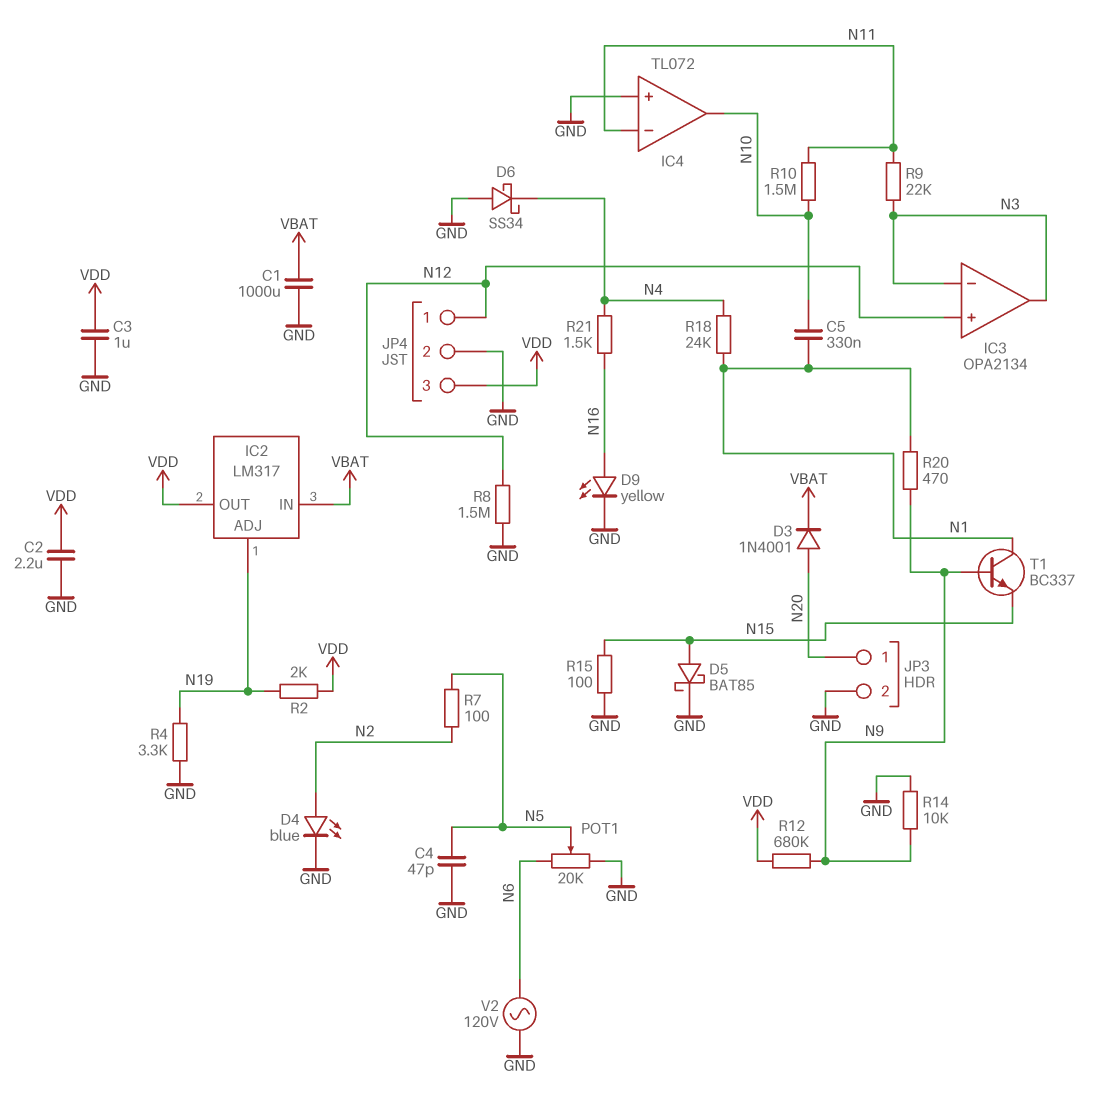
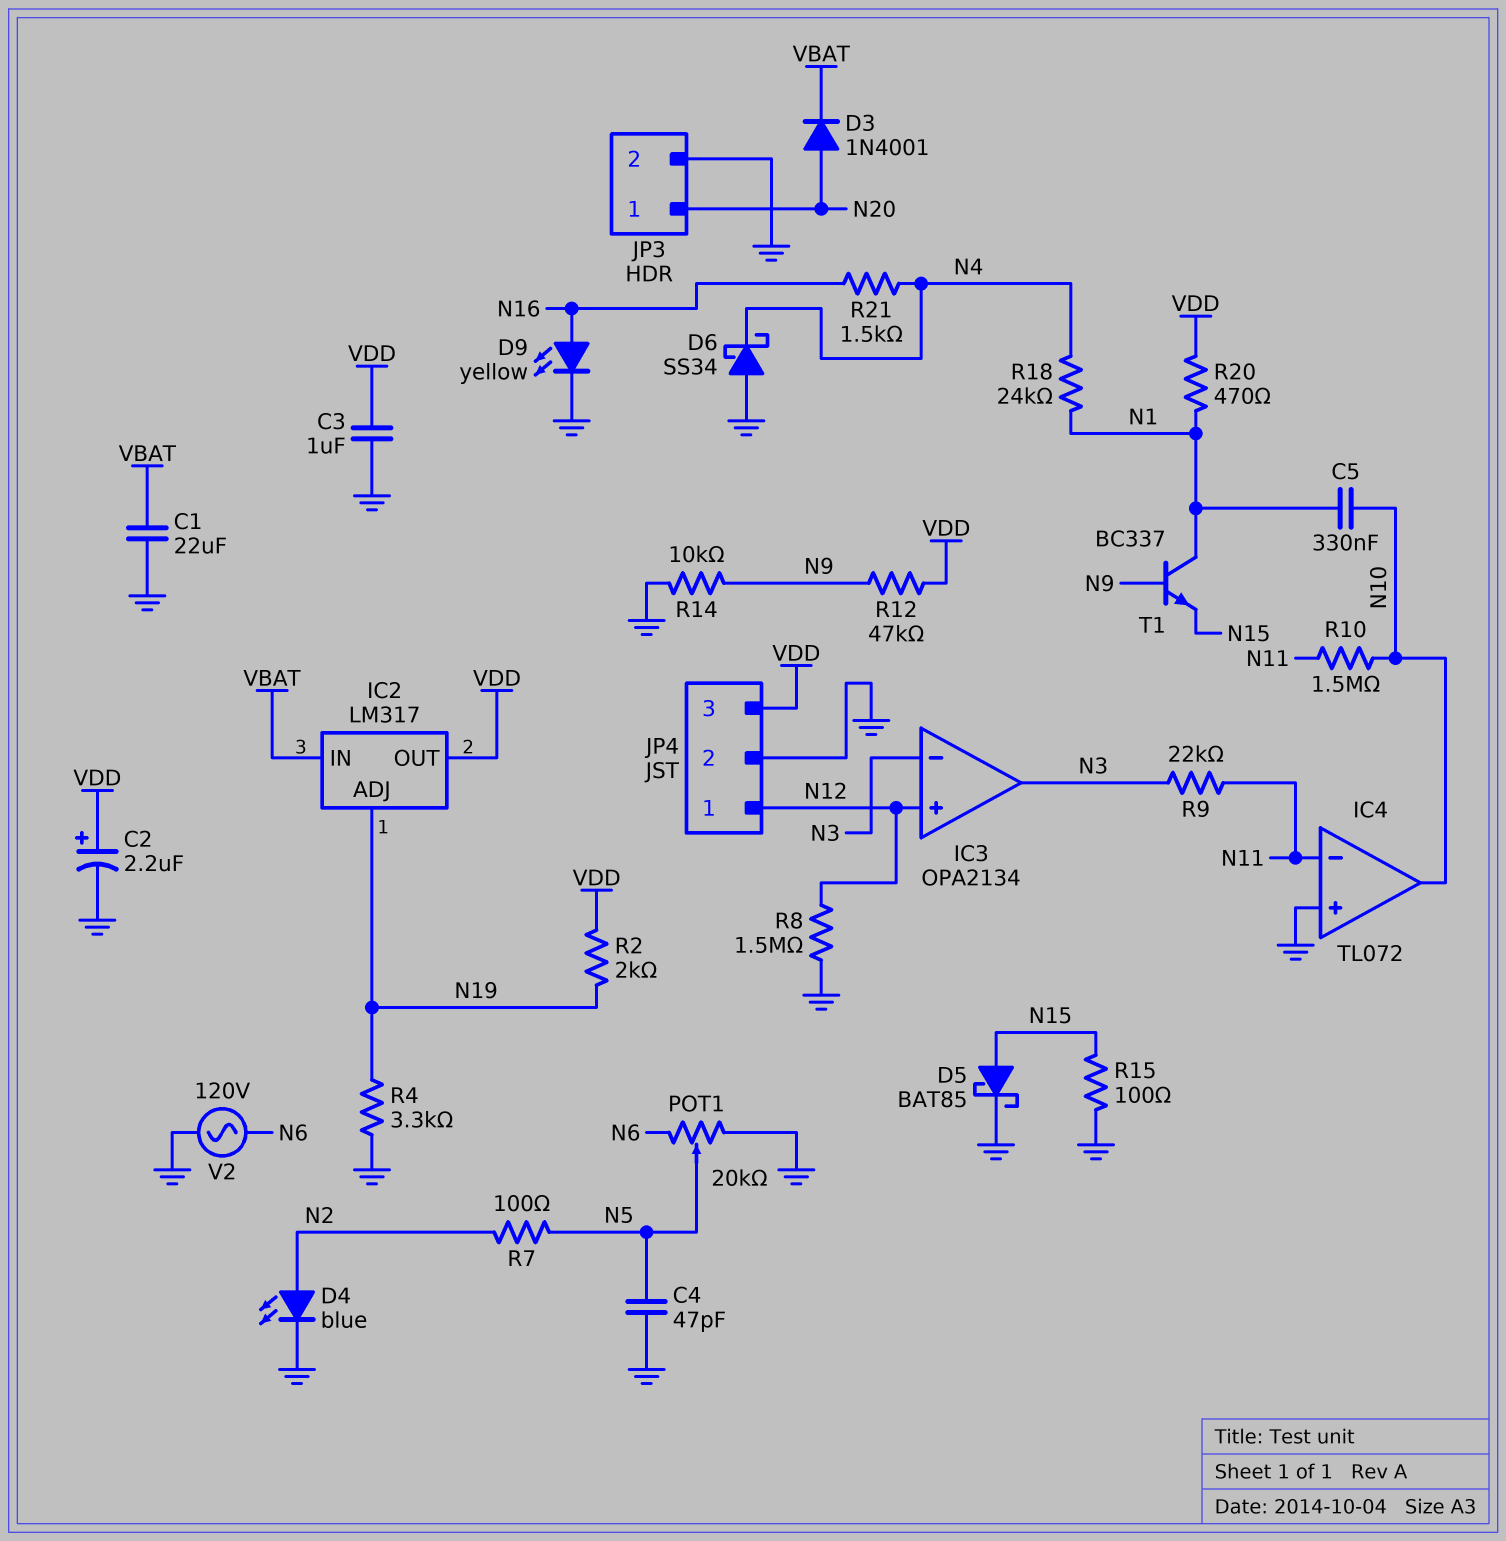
C1: 1000uF (GND, VBAT) -> 22uF (GND, VBAT)
C2: 2.2uF (GND, VDD) -> 2.2uF (plus VDD, minus GND)
R12: 680k (N9, VDD) -> 47k (N9, VDD)
R20: 470 (N1, N9) -> 470 (N1, VDD)

